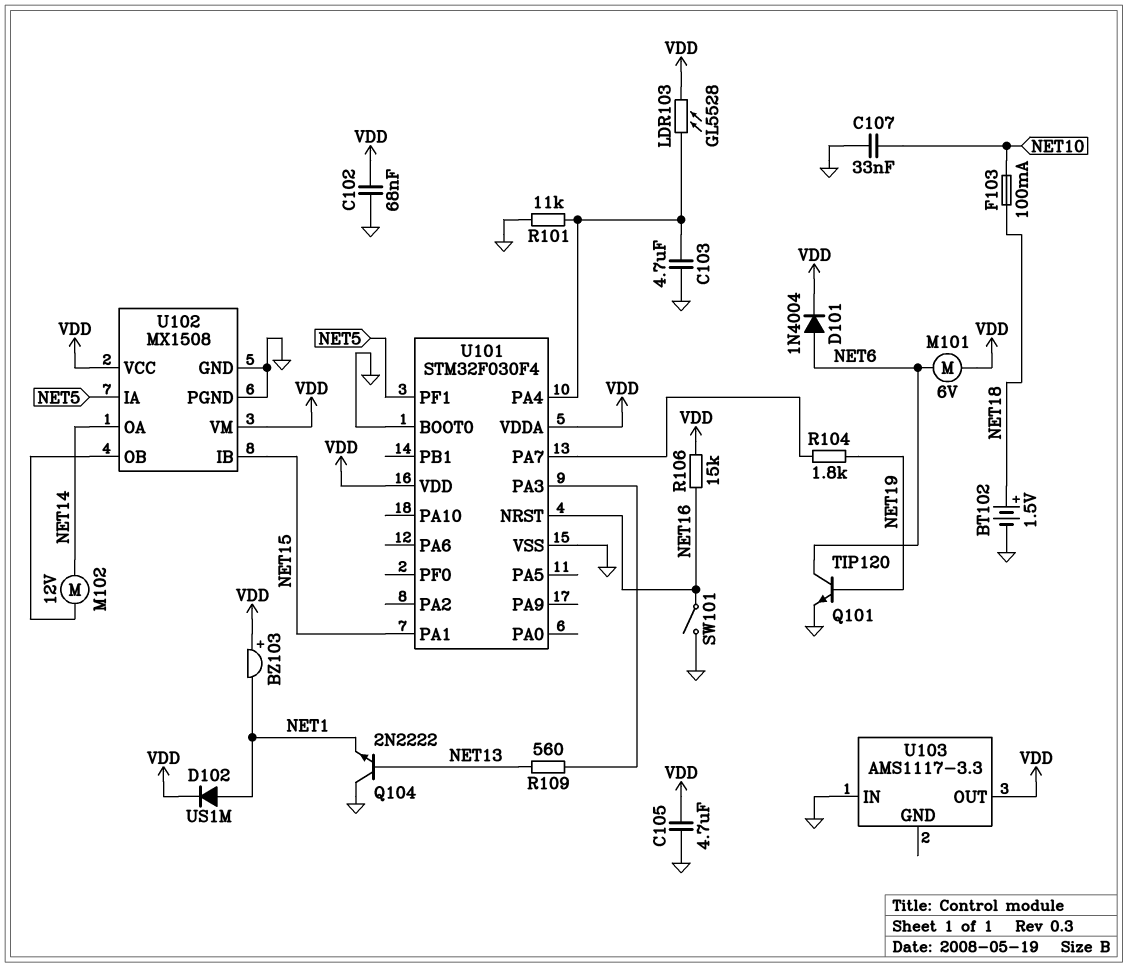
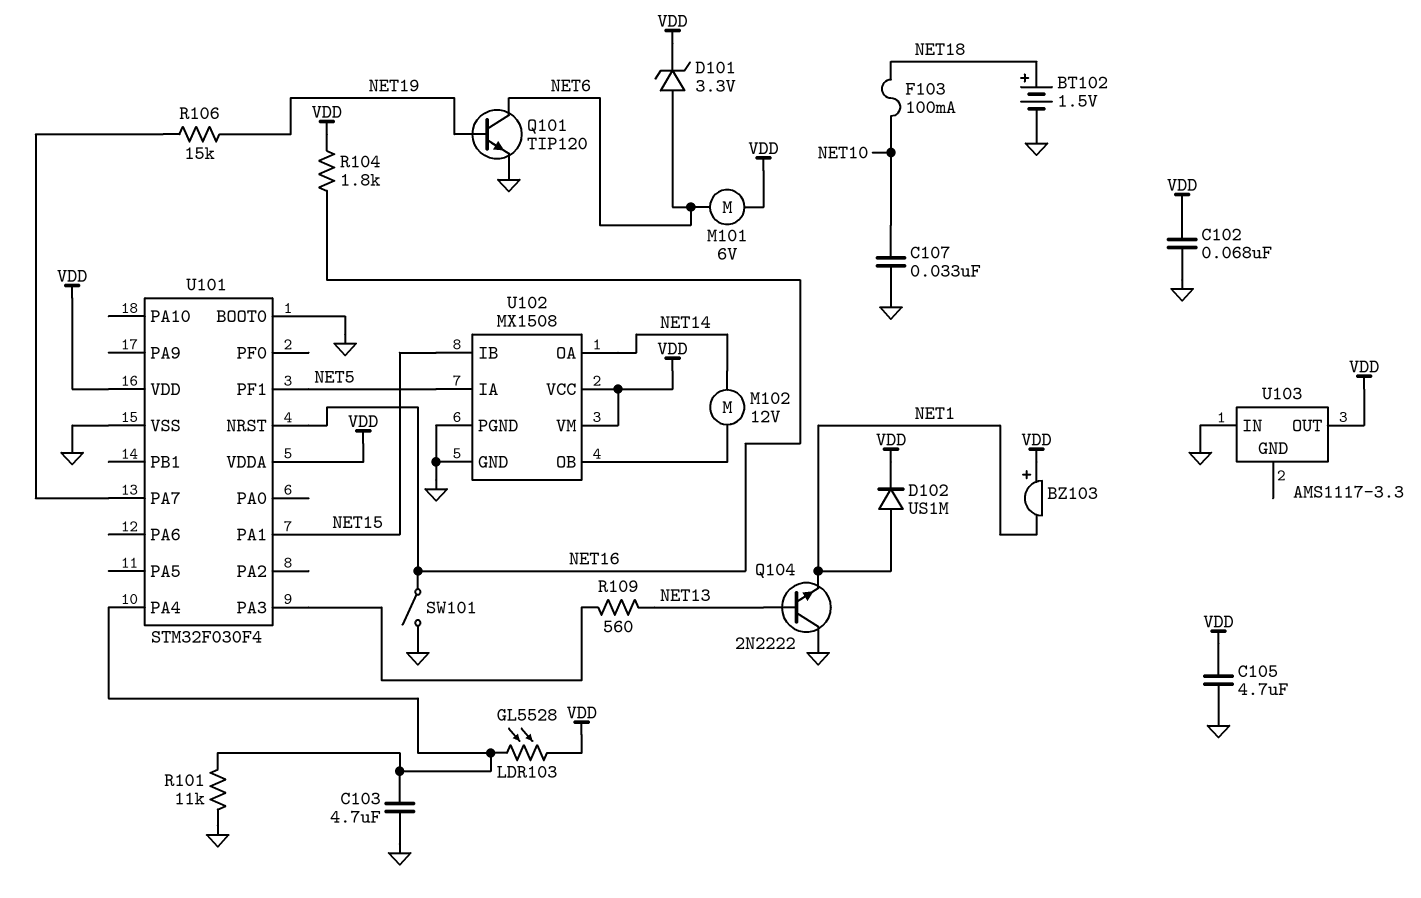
D101: diode 1N4004 (A NET6, K VDD) -> zener 3.3V (A NET6, K VDD)
R104: 1.8k (NET19, U101/PA7) -> 1.8k (NET16, VDD)
R106: 15k (NET16, VDD) -> 15k (NET19, U101/PA7)

